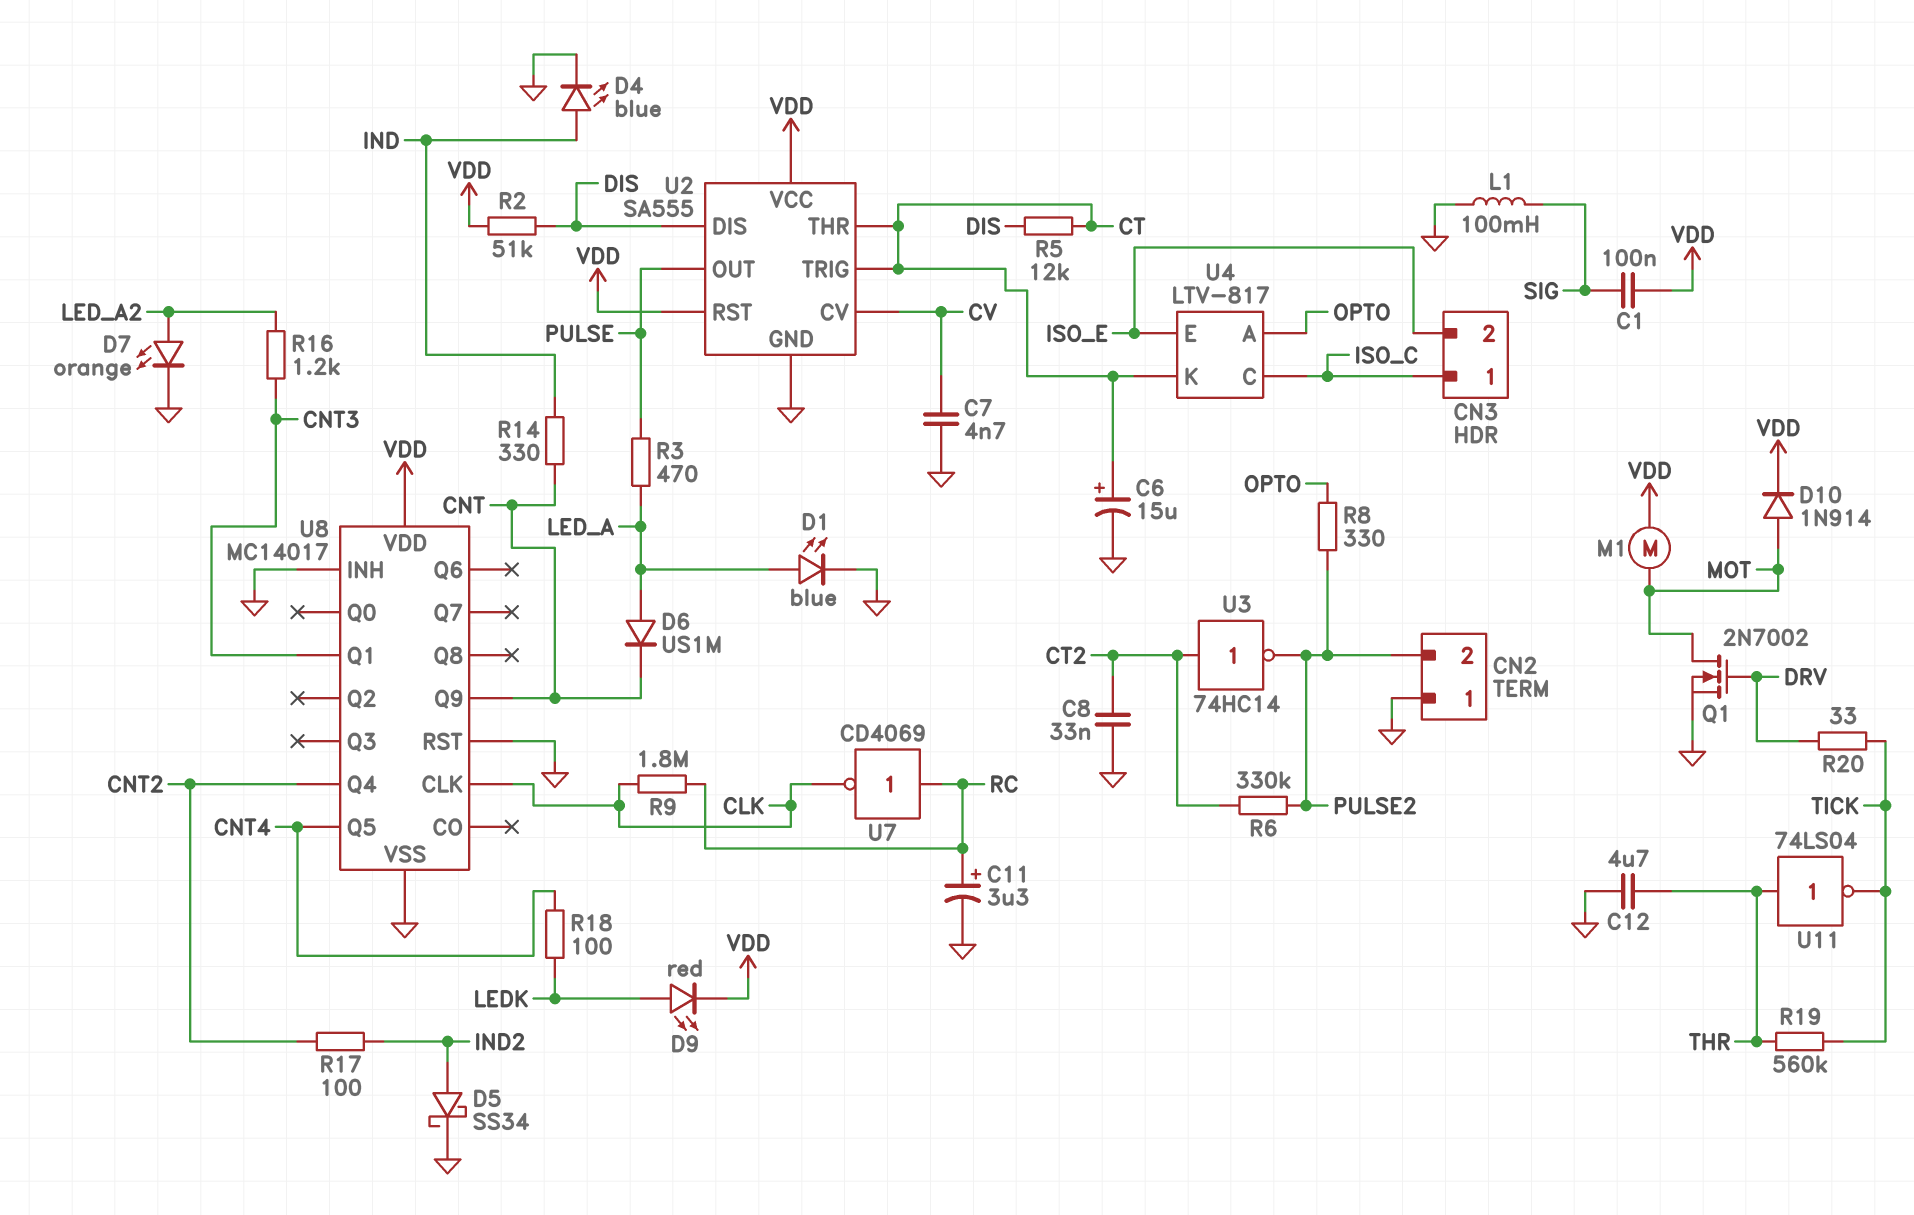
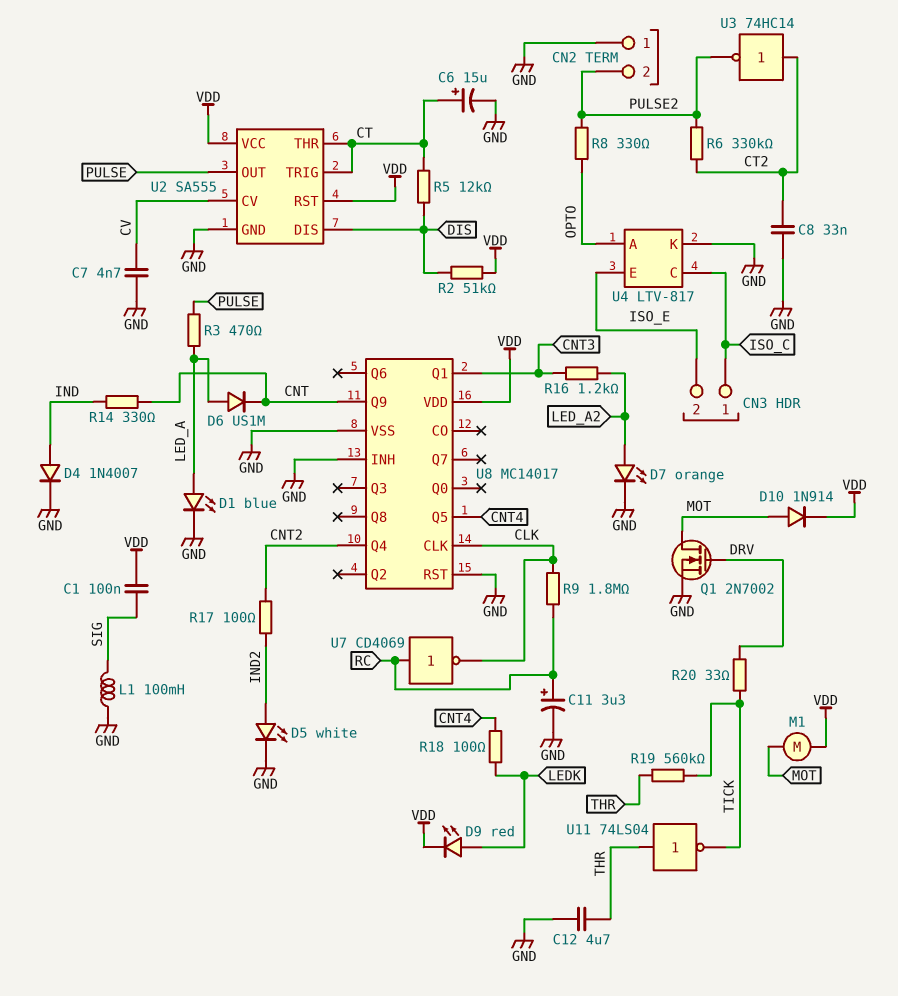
D4: LED blue (A IND, K GND) -> diode 1N4007 (A IND, K GND)
D5: schottky SS34 (A IND2, K GND) -> LED white (A IND2, K GND)
U4 pin K: CT -> GND

